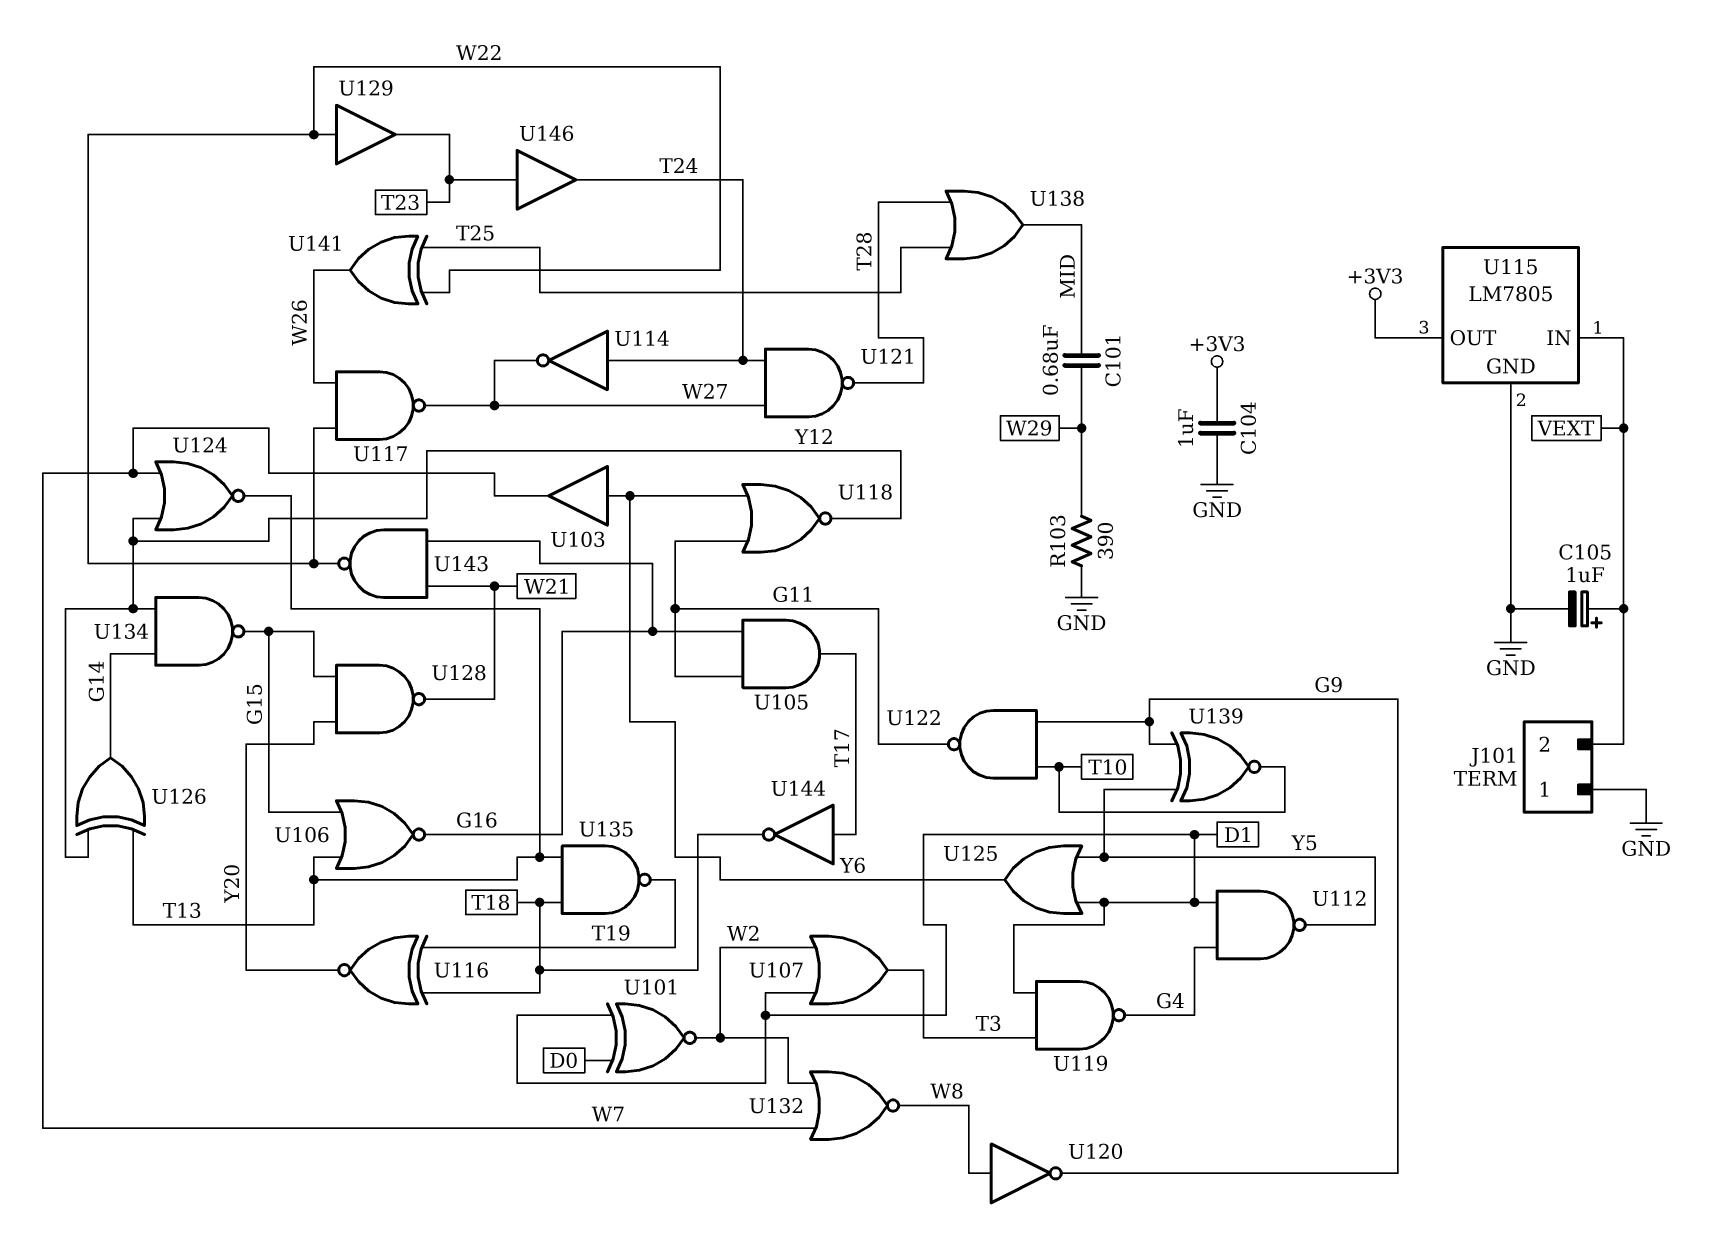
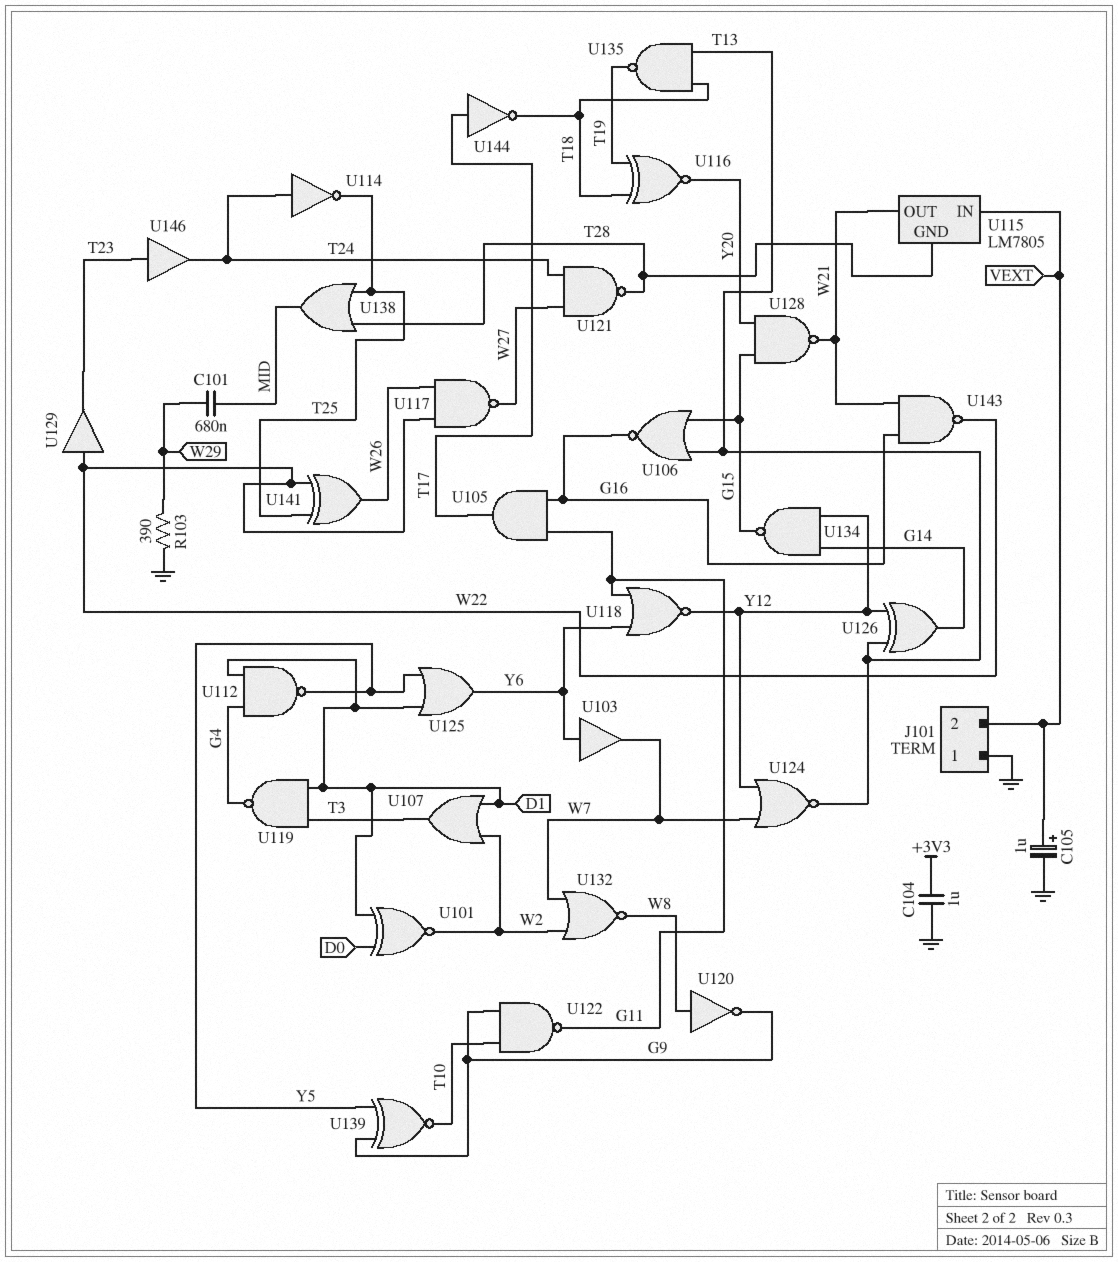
U114: NOT (in T24, out W27) -> NOT (in T24, out T25)
U115 pin GND: GND -> T28
U115 pin OUT: +3V3 -> W21

